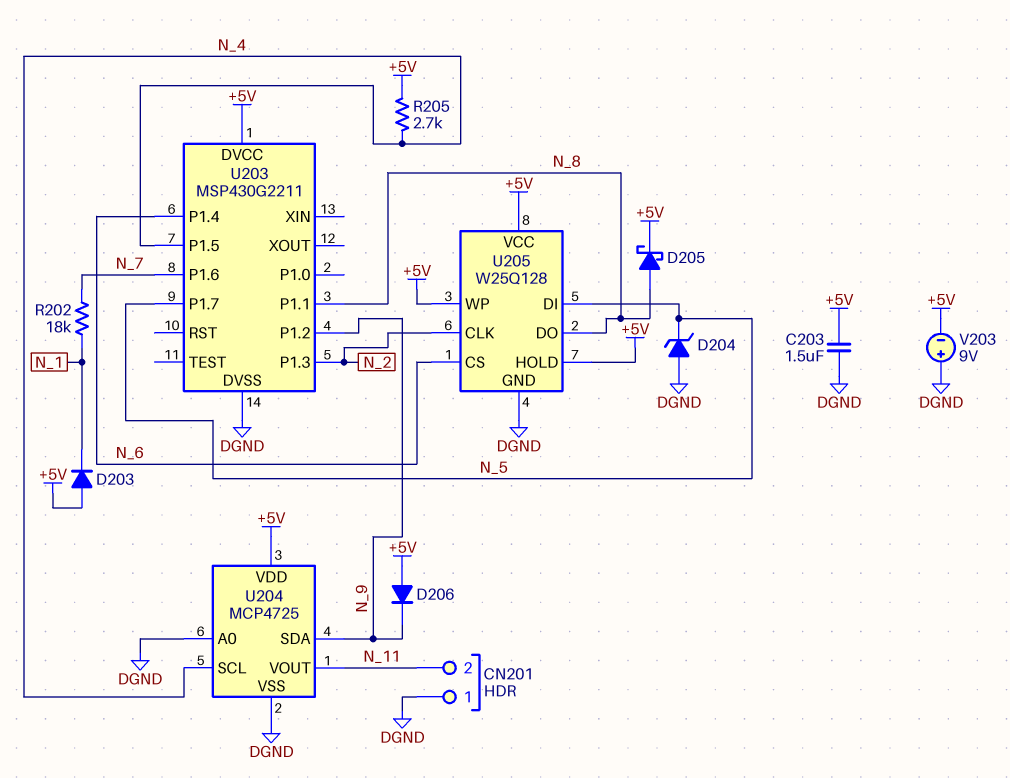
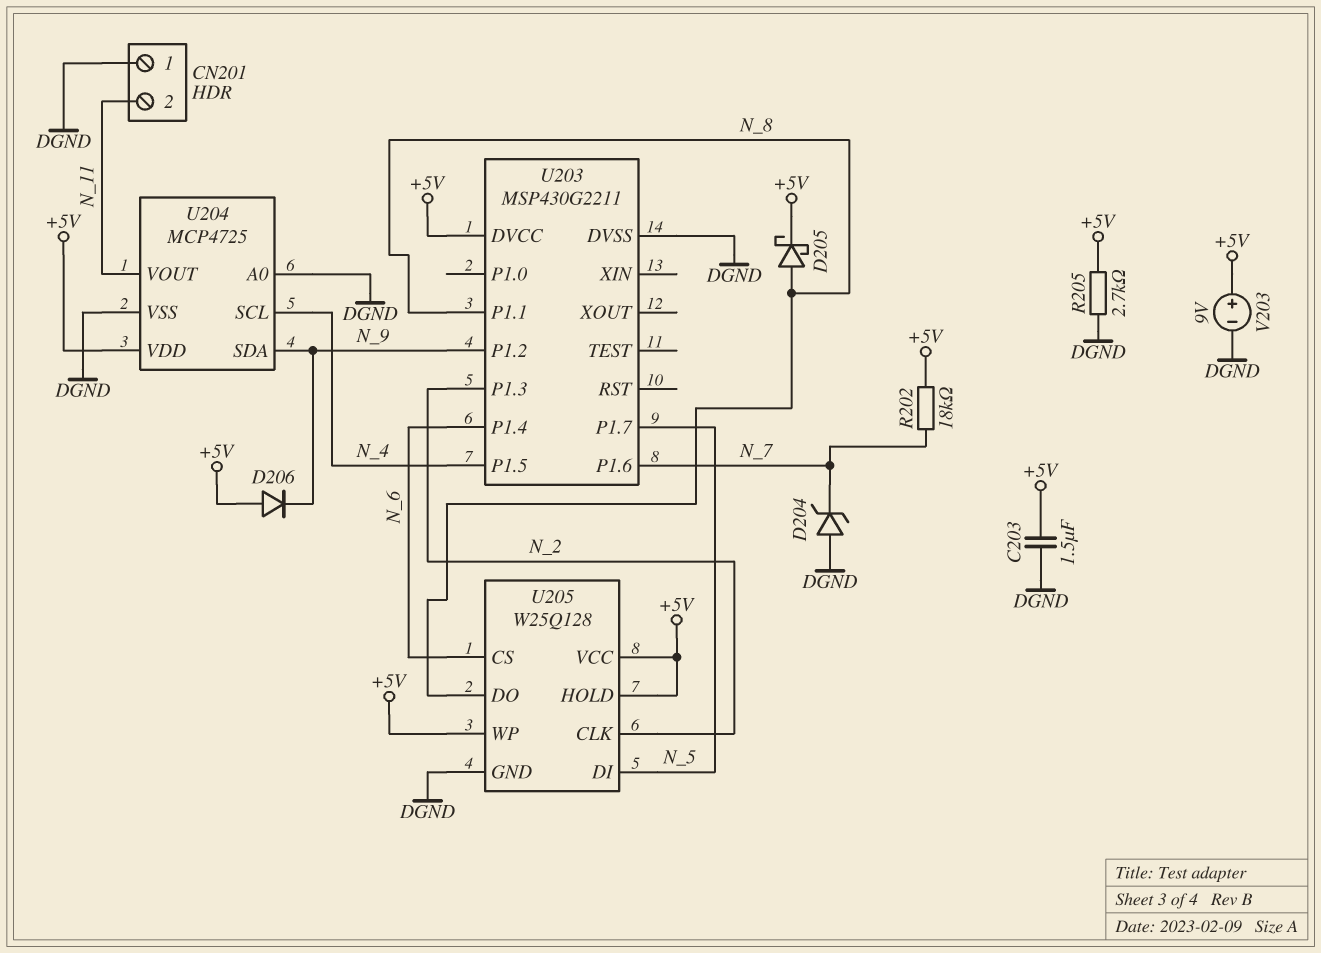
D203: diode (A +5V, K N_1) -> none
D204: zener (A DGND, K N_5) -> zener (A DGND, K N_7)
R202: 18k (N_1, N_7) -> 18k (+5V, N_7)
R205: 2.7k (+5V, N_4) -> 2.7k (+5V, DGND)
V203: 9V (plus DGND, minus +5V) -> 9V (plus +5V, minus DGND)

